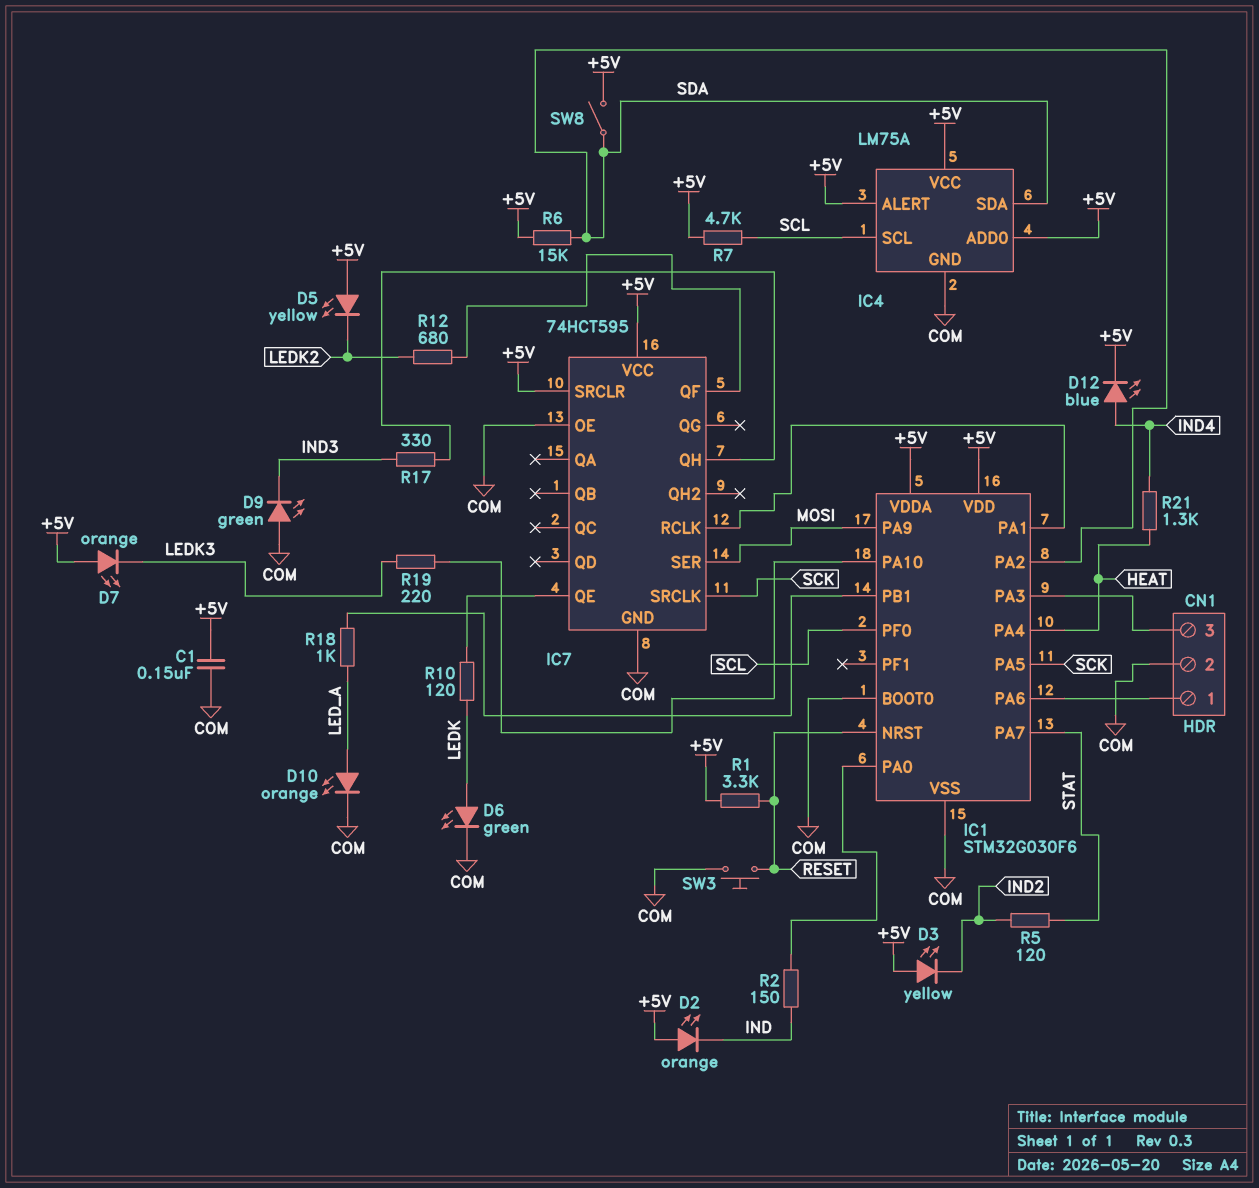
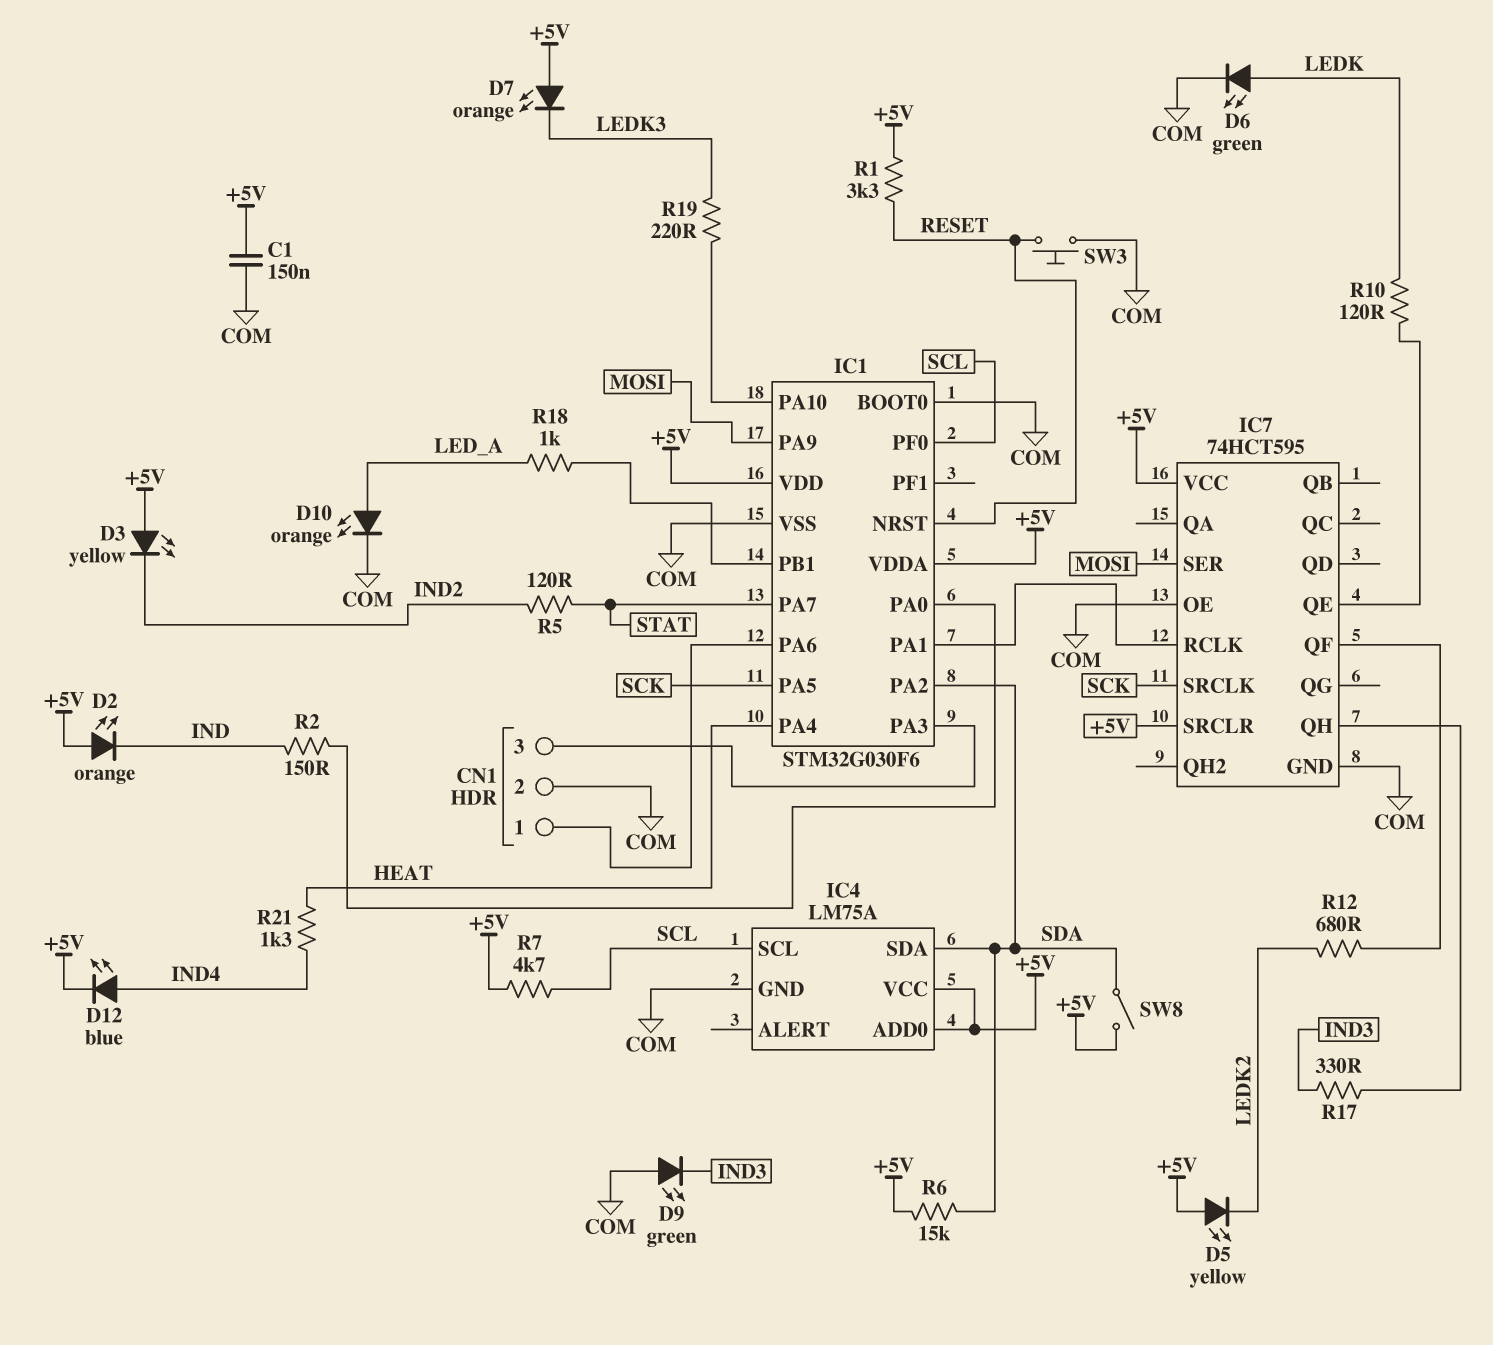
IC4 pin ALERT: +5V -> none

